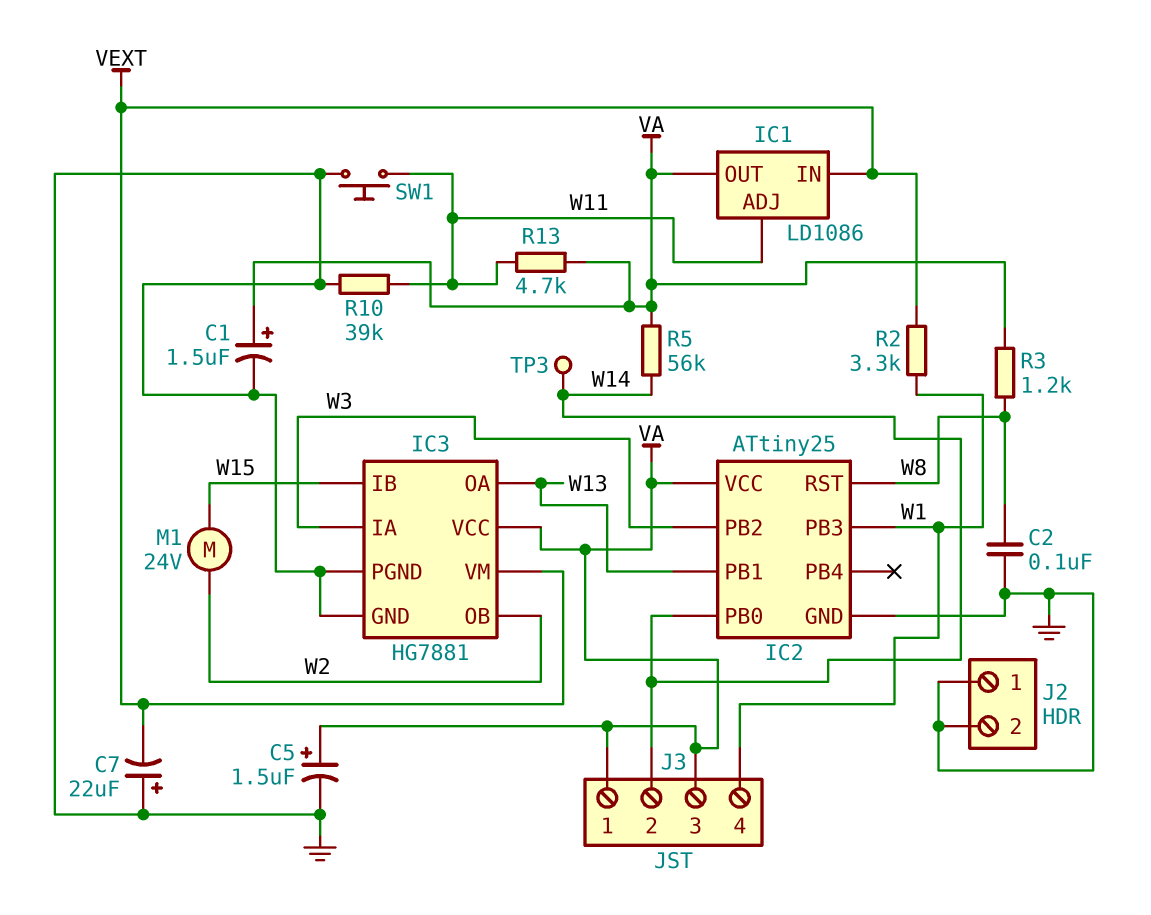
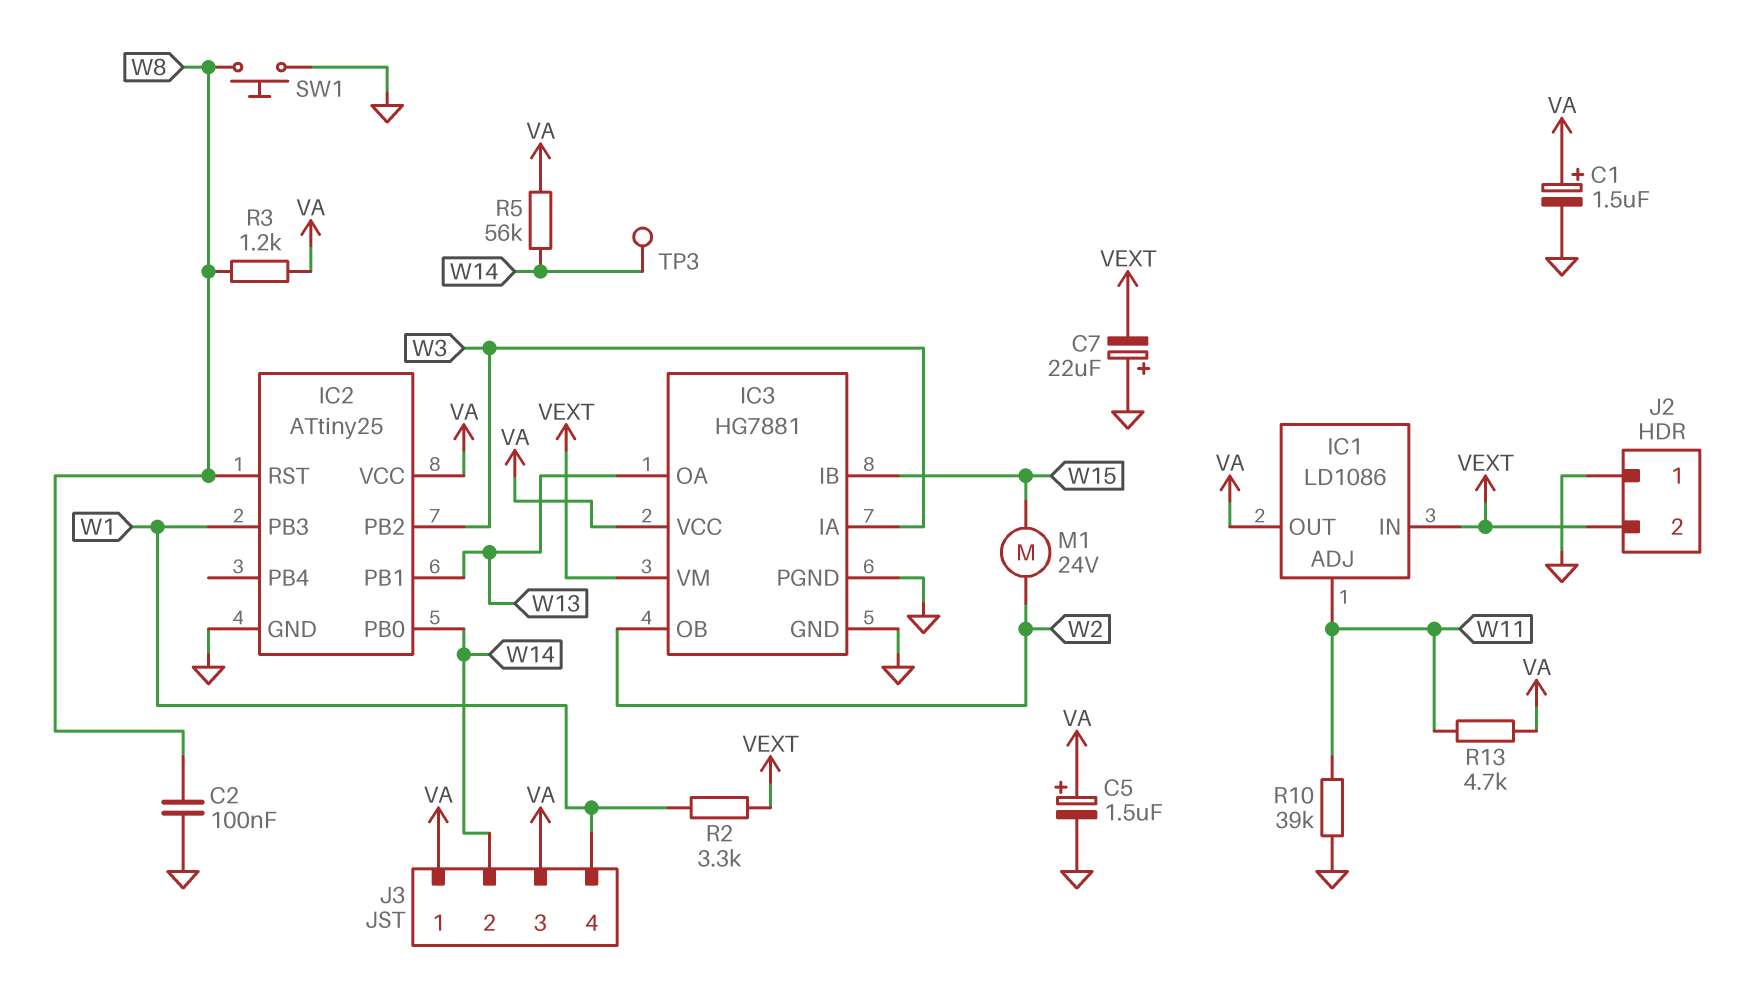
J2 pin 2: GND -> VEXT
SW1: button (GND, W11) -> button (GND, W8)

